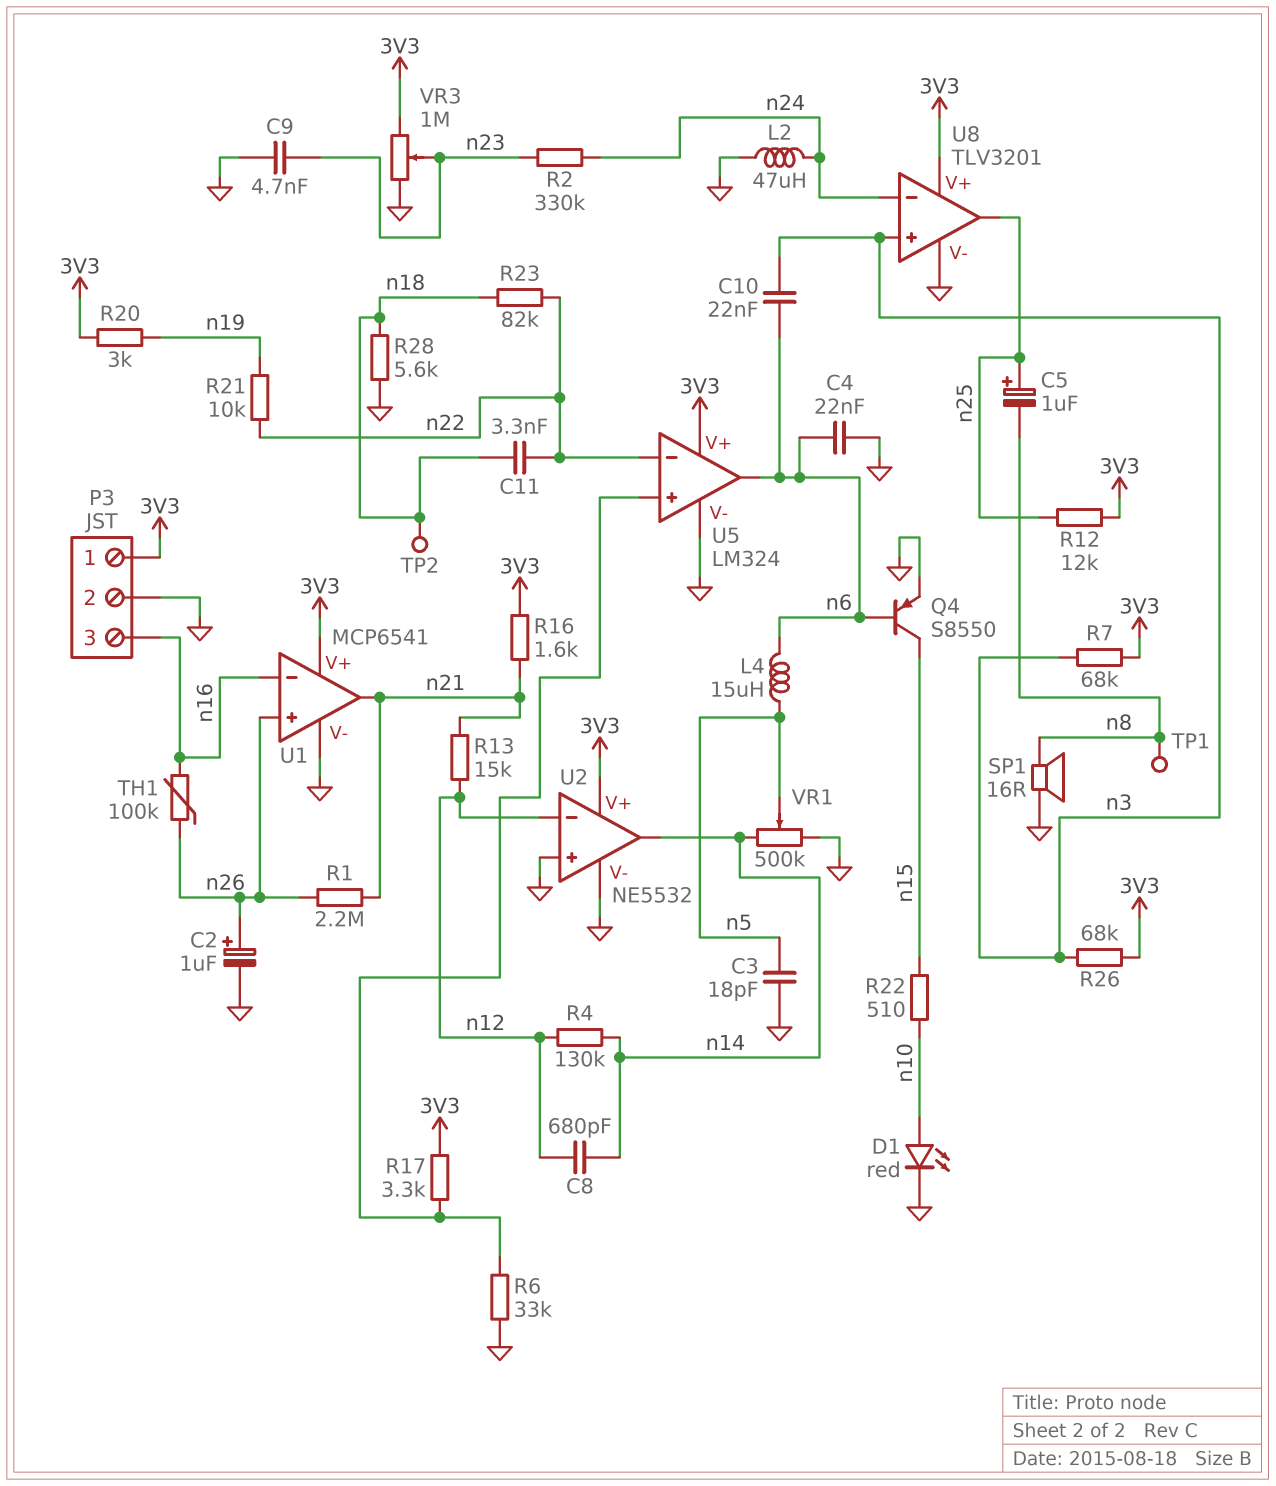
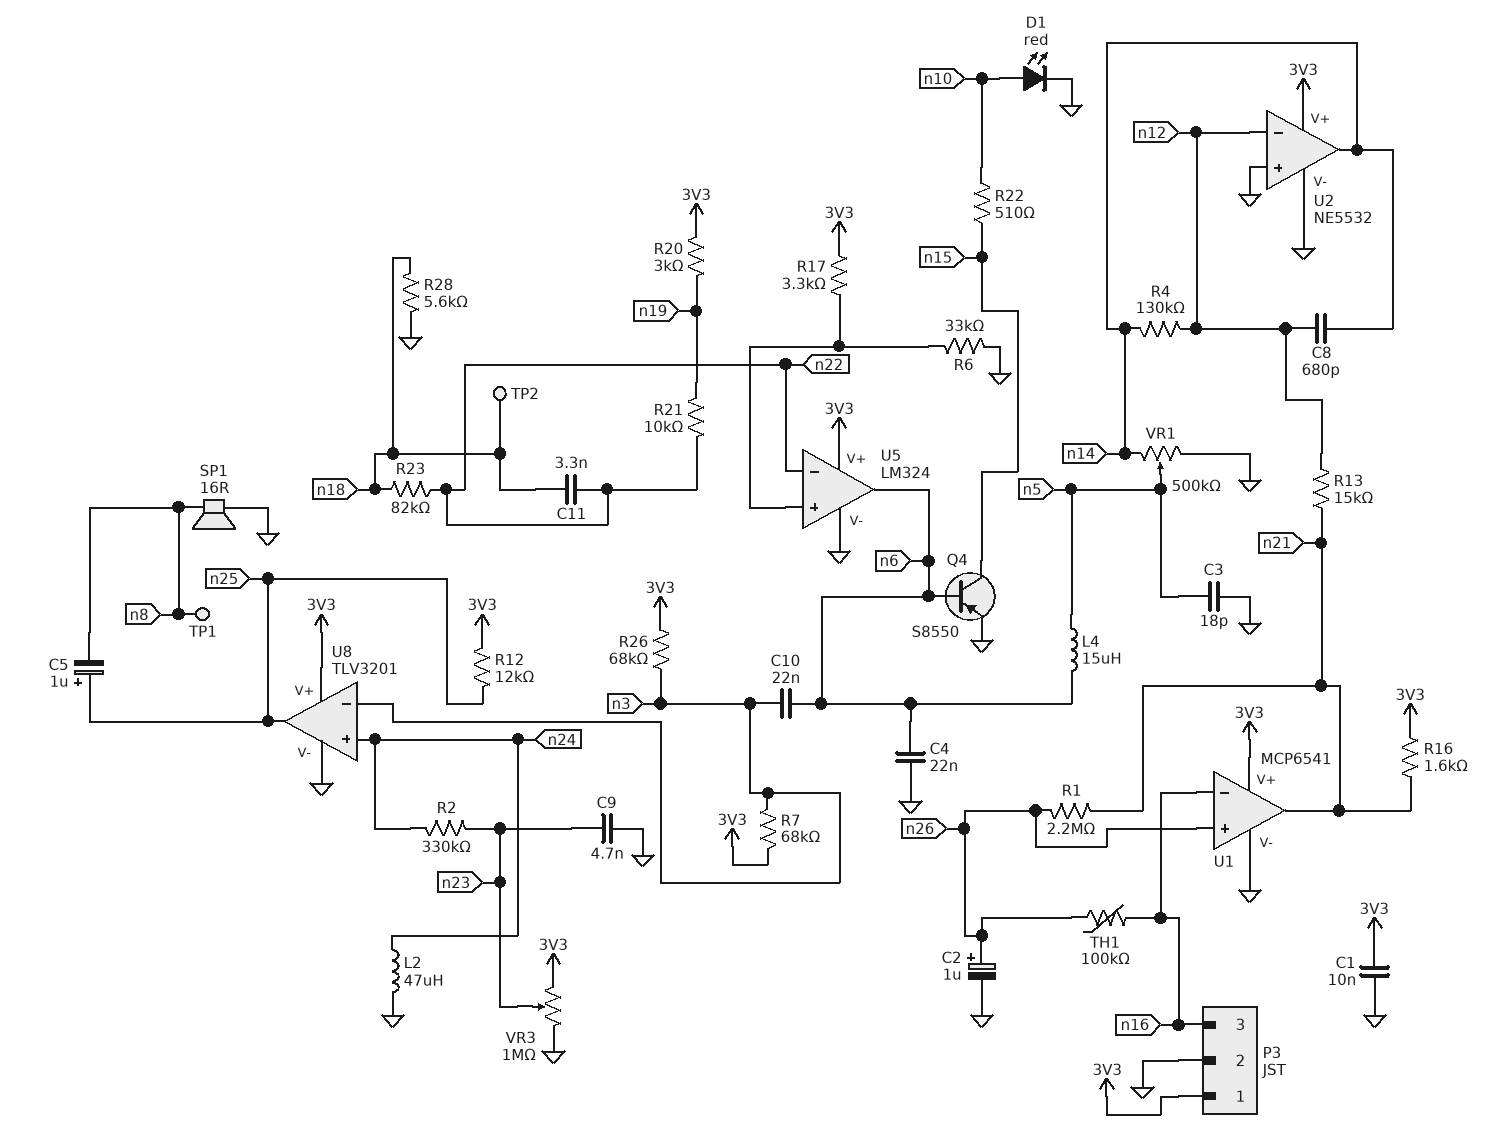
C1: none -> 10nF (3V3, GND)
U8 pin in+: n3 -> n24
U8 pin in-: n24 -> n3

